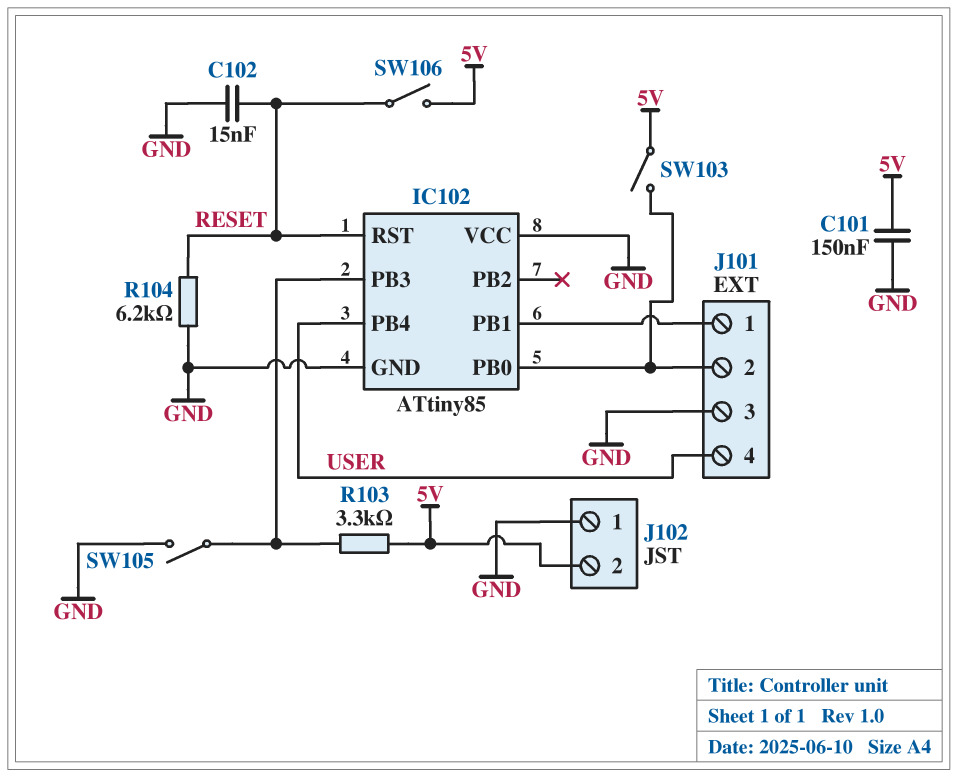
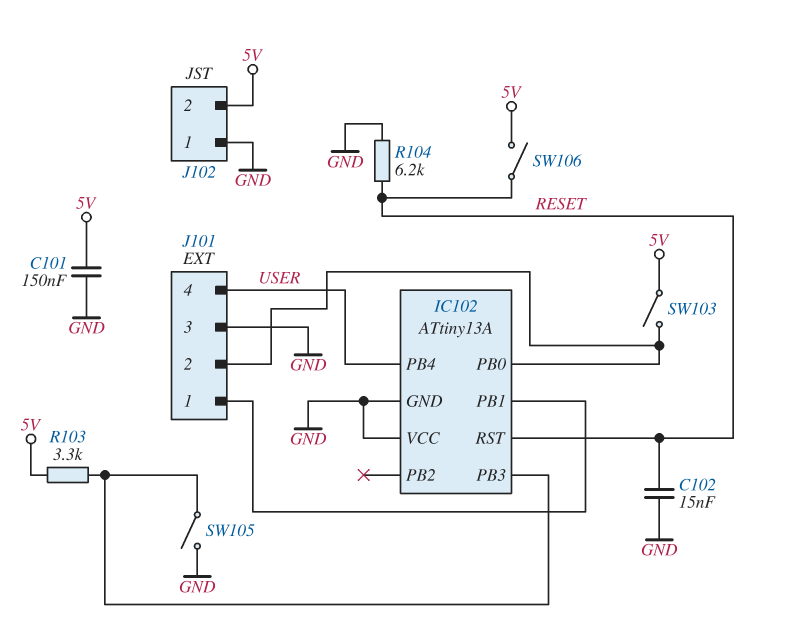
IC102: ATtiny85 -> ATtiny13A

